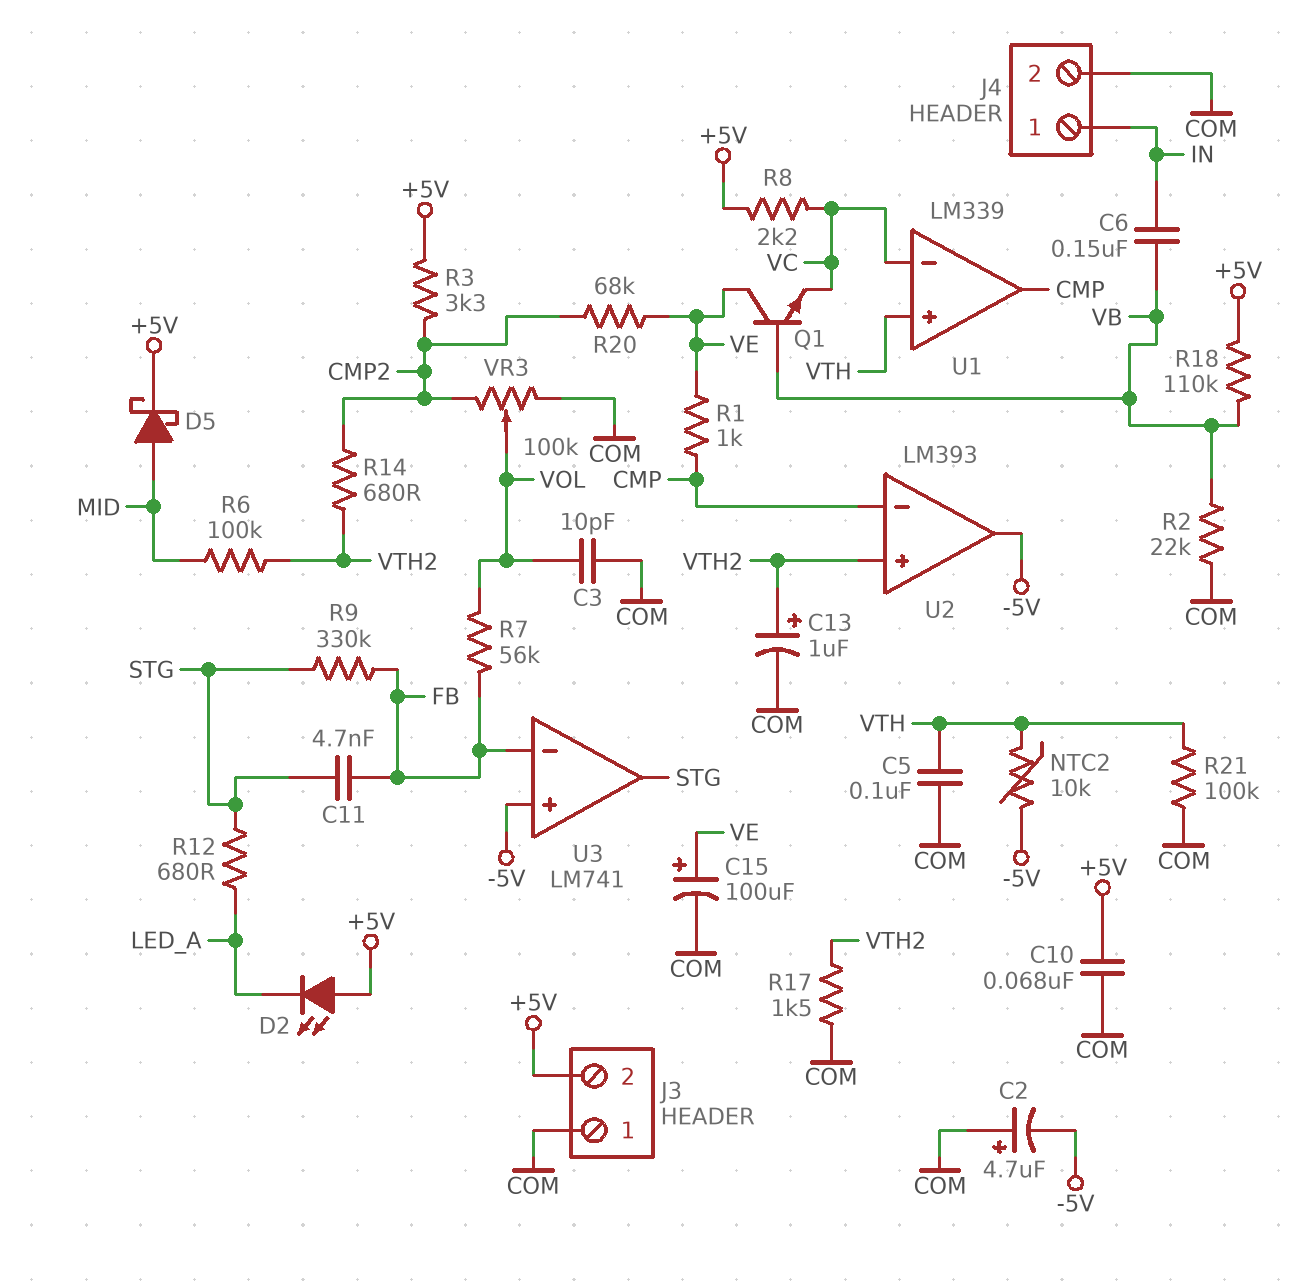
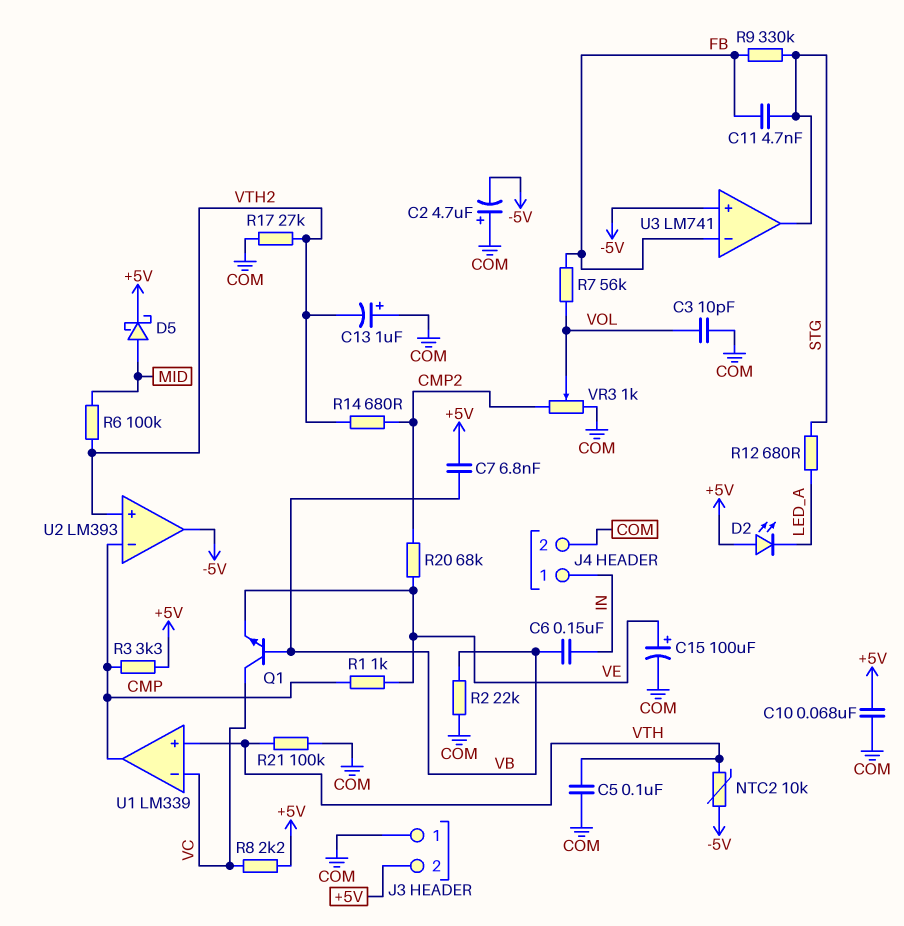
C7: none -> 6.8nF (+5V, VB)
C13: 1uF (plus VTH2, minus COM) -> 1uF (plus COM, minus VTH2)
Q1: NPN (B VB, C VE, E VC) -> NPN (B VB, C VC, E VE)
R3: 3.3k (+5V, CMP2) -> 3.3k (+5V, CMP)
R17: 1.5k (COM, VTH2) -> 27k (COM, VTH2)
R18: 110k (+5V, VB) -> none
VR3: 100k (CMP2, COM, wiper VOL) -> 1k (CMP2, COM, wiper VOL)

